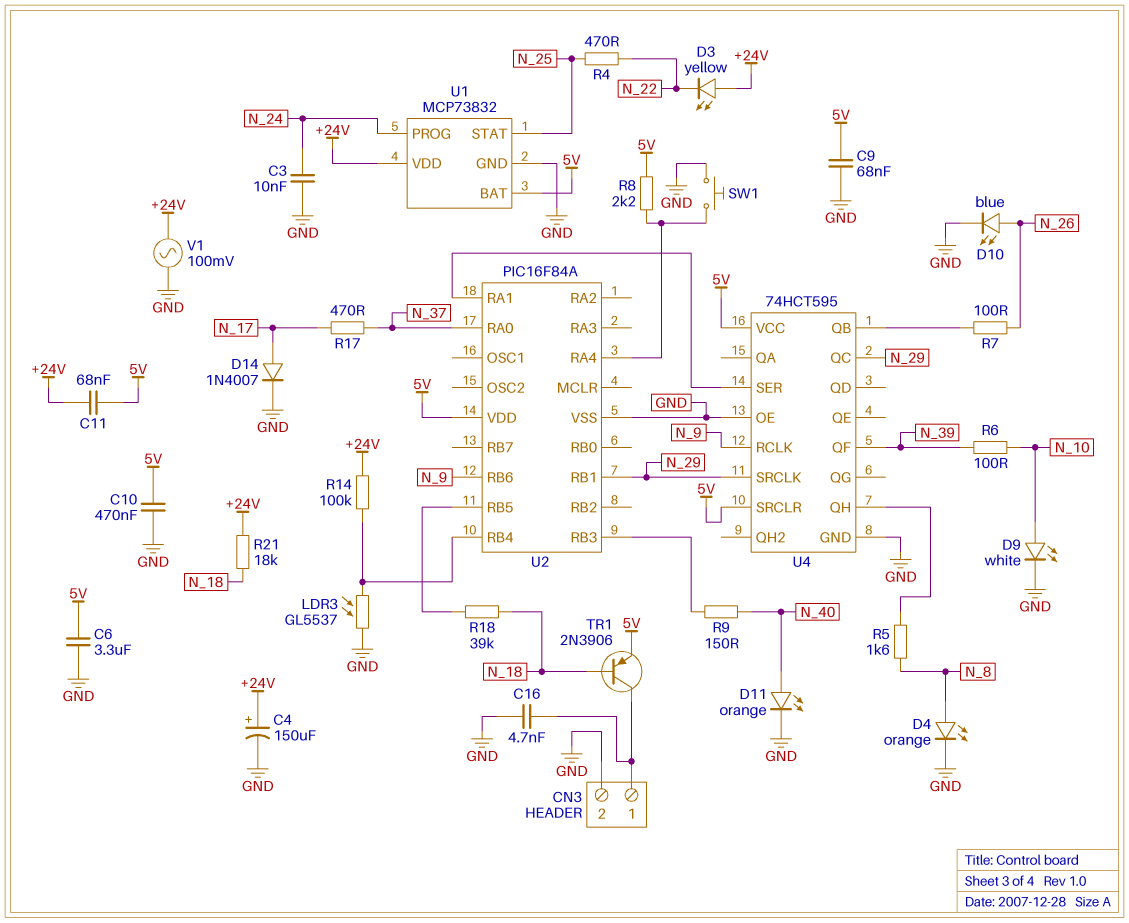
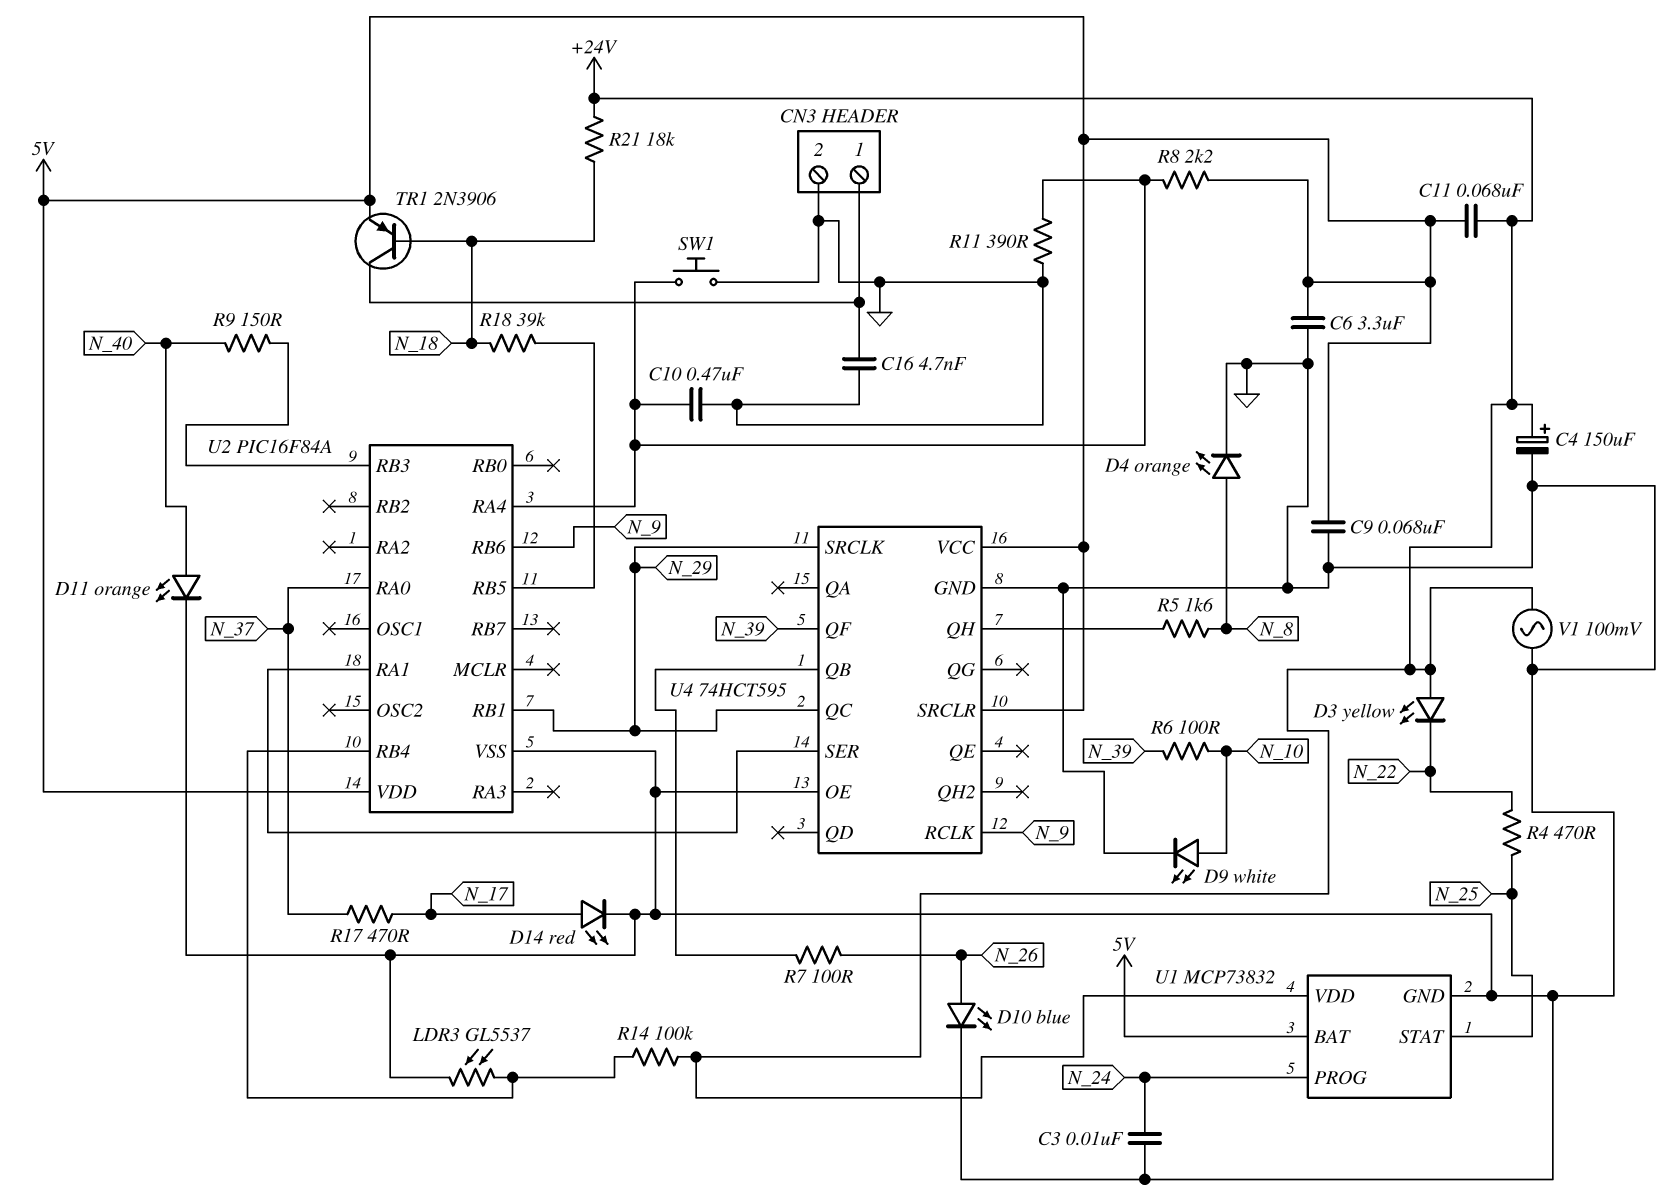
C10: 470nF (5V, GND) -> 470nF (GND, U2/RA4)
D14: diode 1N4007 (A N_17, K GND) -> LED red (A N_17, K GND)
R11: none -> 390 (GND, U2/RA4)

